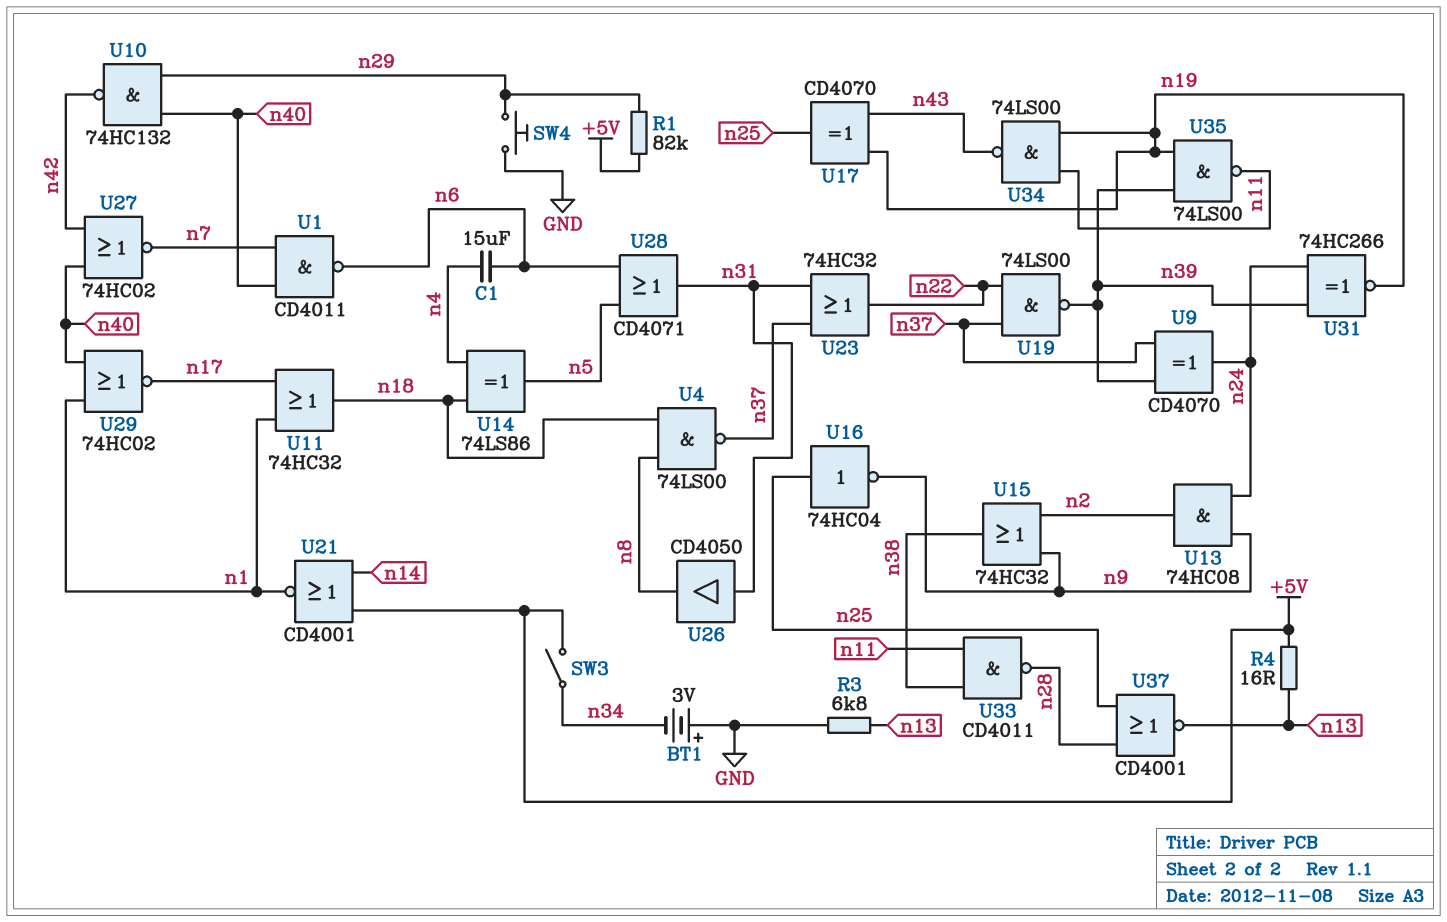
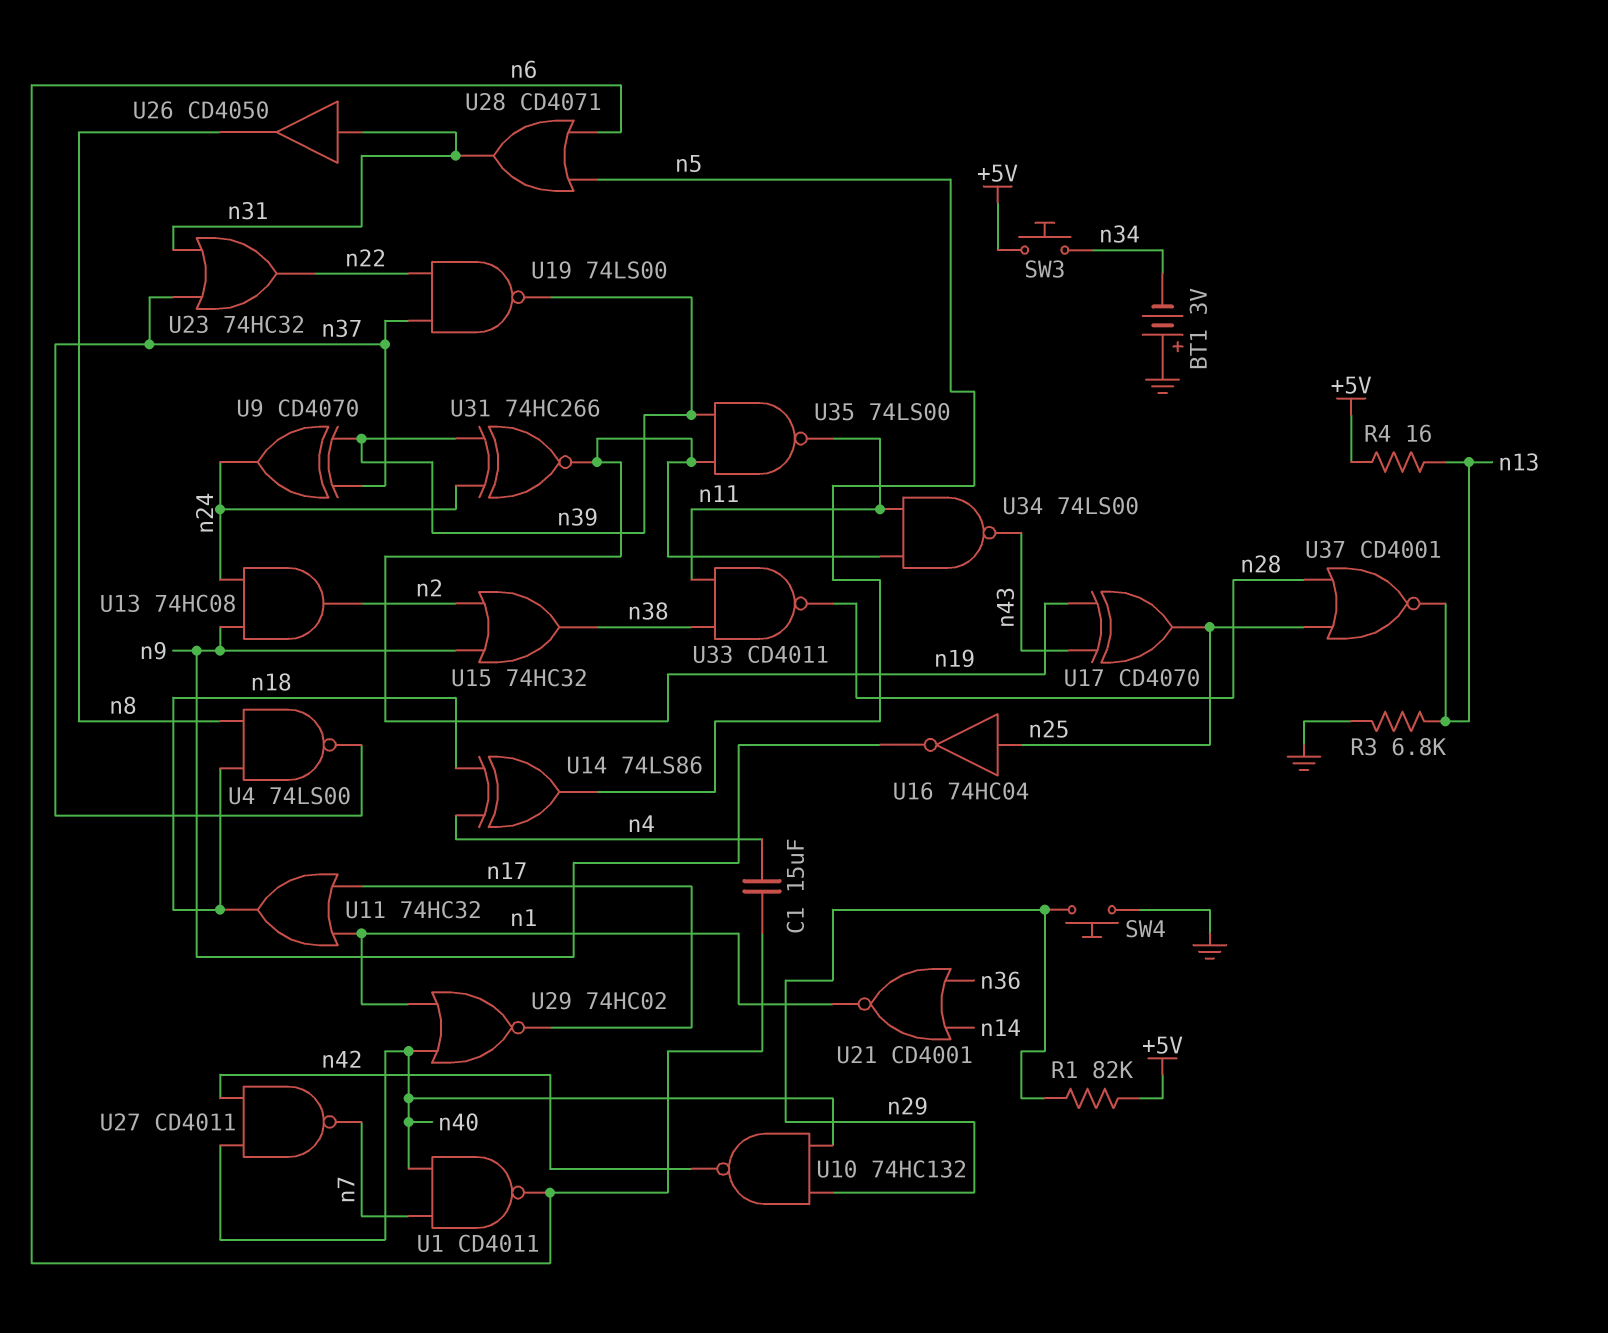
SW3: switch (+5V, n34) -> button (+5V, n34)
U21: NOR CD4001 (in +5V, in n14, out n1) -> NOR CD4001 (in n14, in n36, out n1)
U27: NOR 74HC02 (in n40, in n42, out n7) -> NAND CD4011 (in n40, in n42, out n7)

